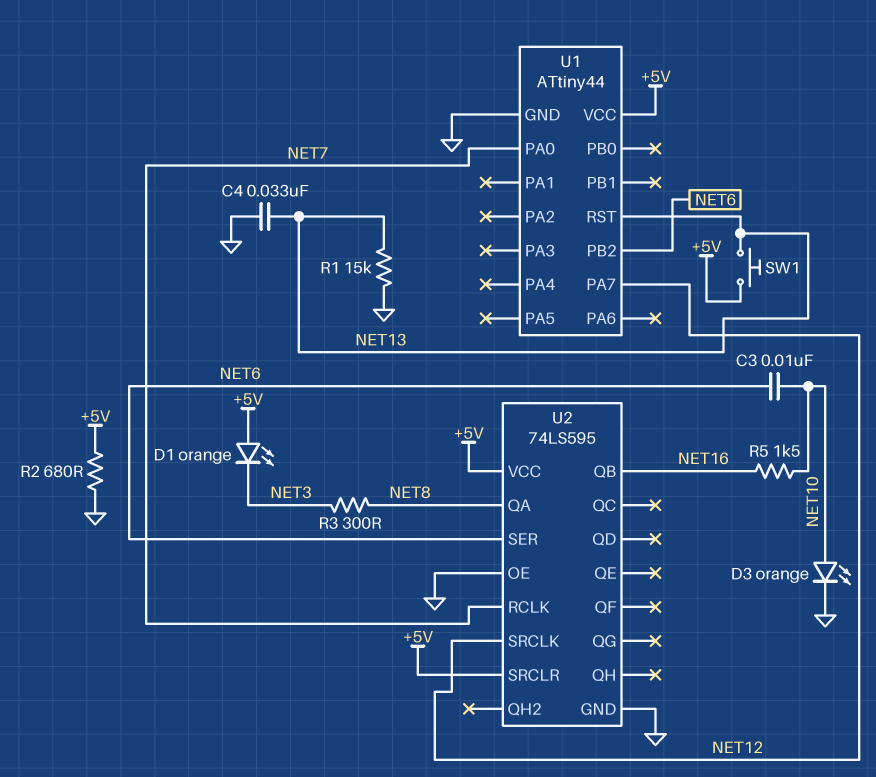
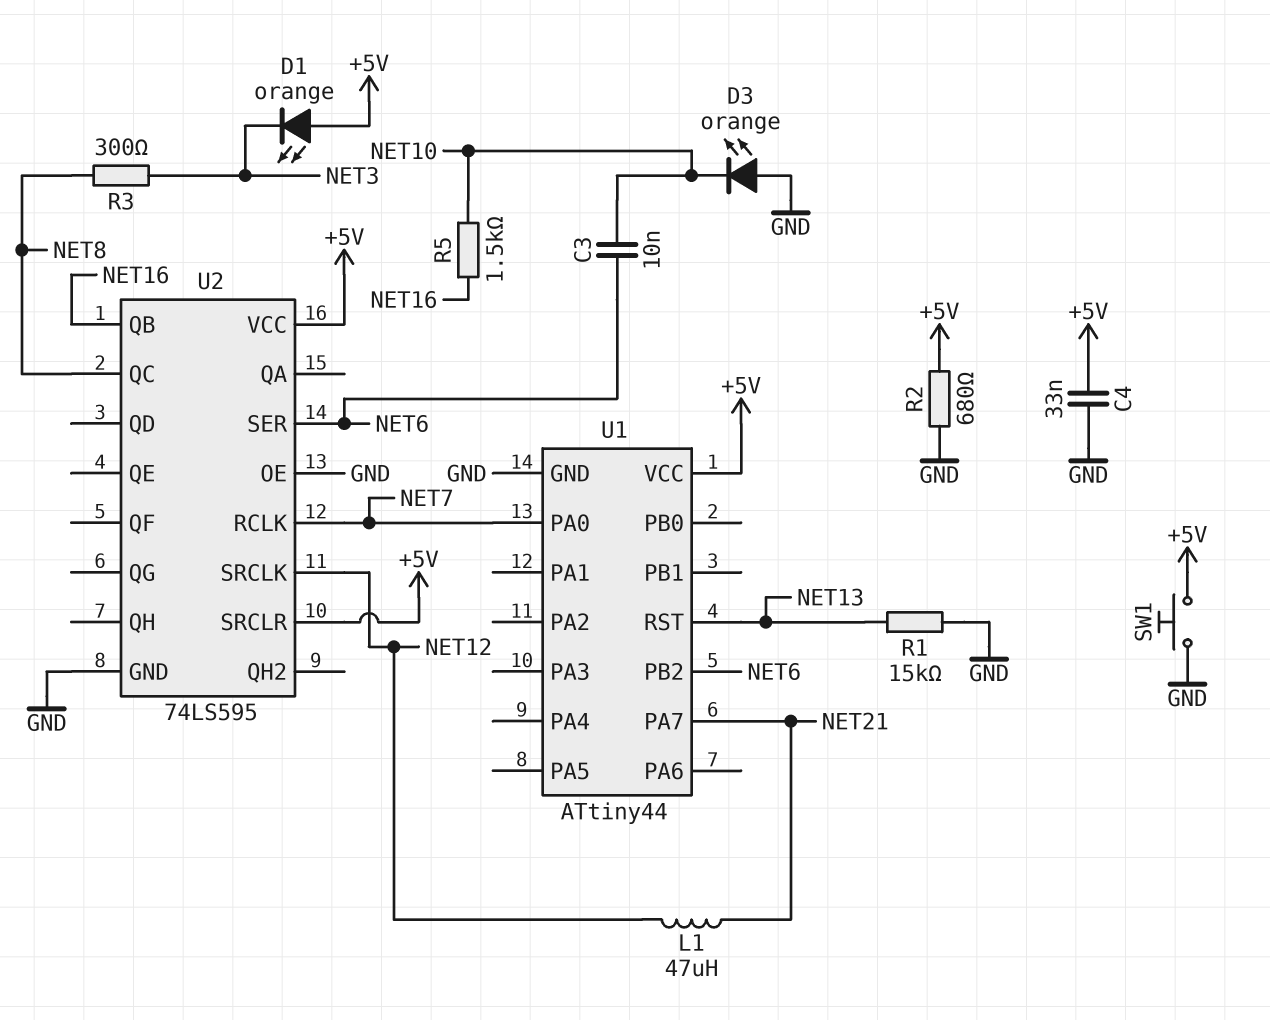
C4: 33nF (GND, NET13) -> 33nF (+5V, GND)
D3: LED orange (A NET10, K GND) -> LED orange (A GND, K NET10)
L1: none -> 47uH (NET12, NET21)
SW1: button (+5V, NET13) -> button (+5V, GND)
U1 pin PA7: NET12 -> NET21
U2 pin QA: NET8 -> none
U2 pin QC: none -> NET8

